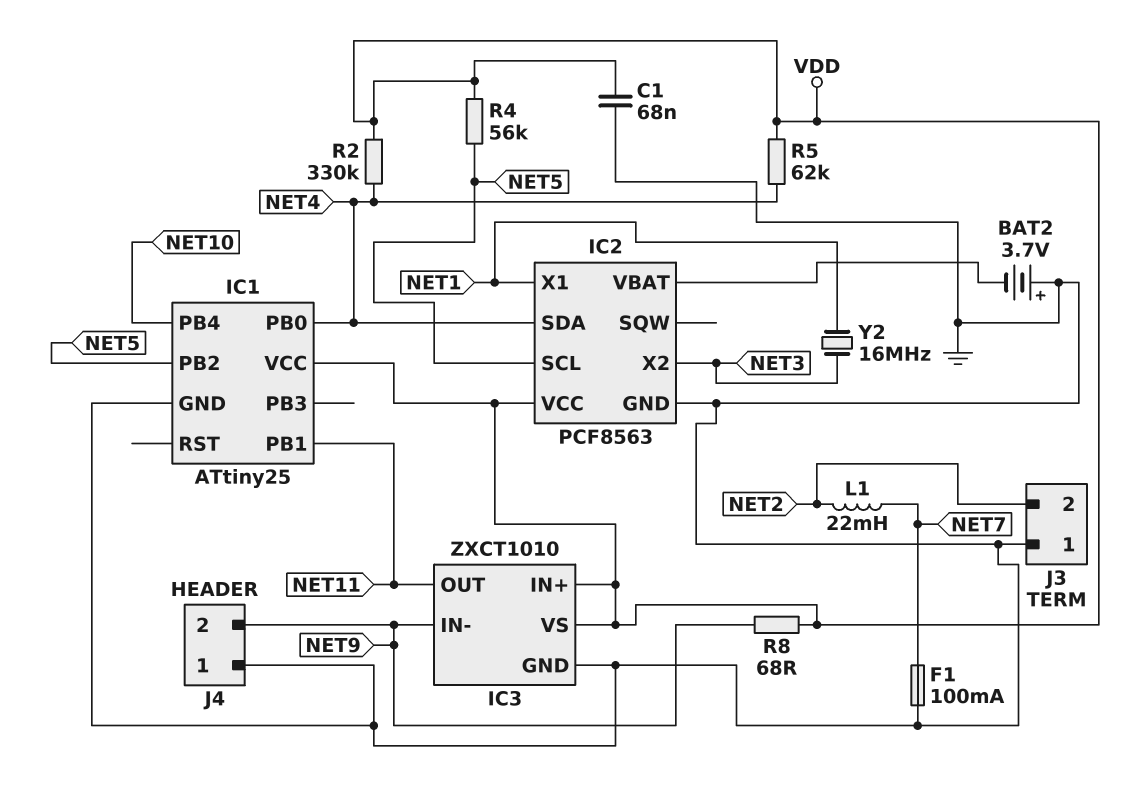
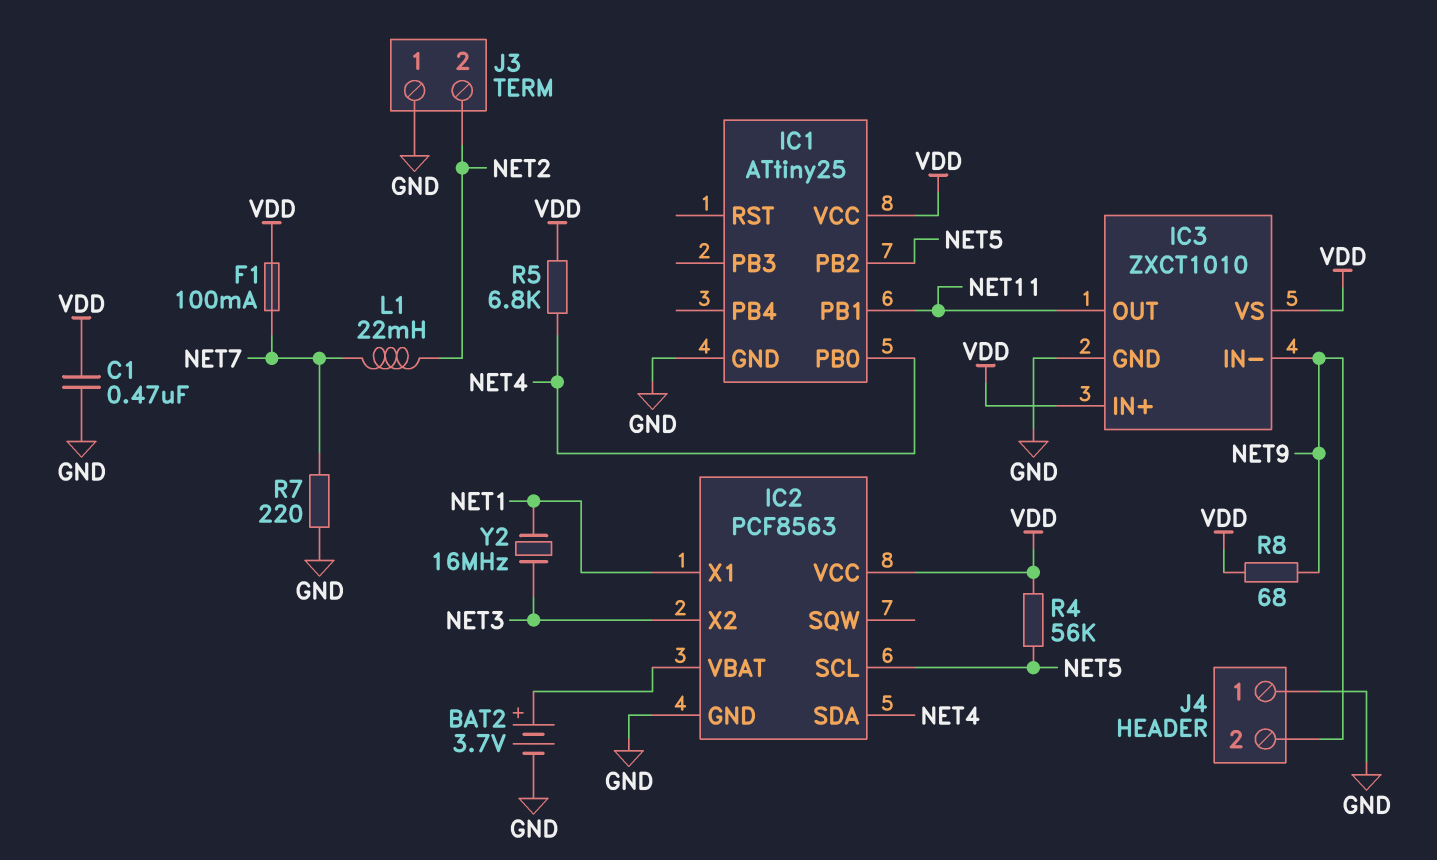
BAT2: 3.7V (plus GND, minus IC2/VBAT) -> 3.7V (plus IC2/VBAT, minus GND)
C1: 68nF (GND, VDD) -> 470nF (GND, VDD)
F1: 100mA (GND, NET7) -> 100mA (NET7, VDD)
IC1 pin PB4: NET10 -> none
R2: 330k (NET4, VDD) -> none
R5: 62k (NET4, VDD) -> 6.8k (NET4, VDD)
R7: none -> 220 (GND, NET7)

